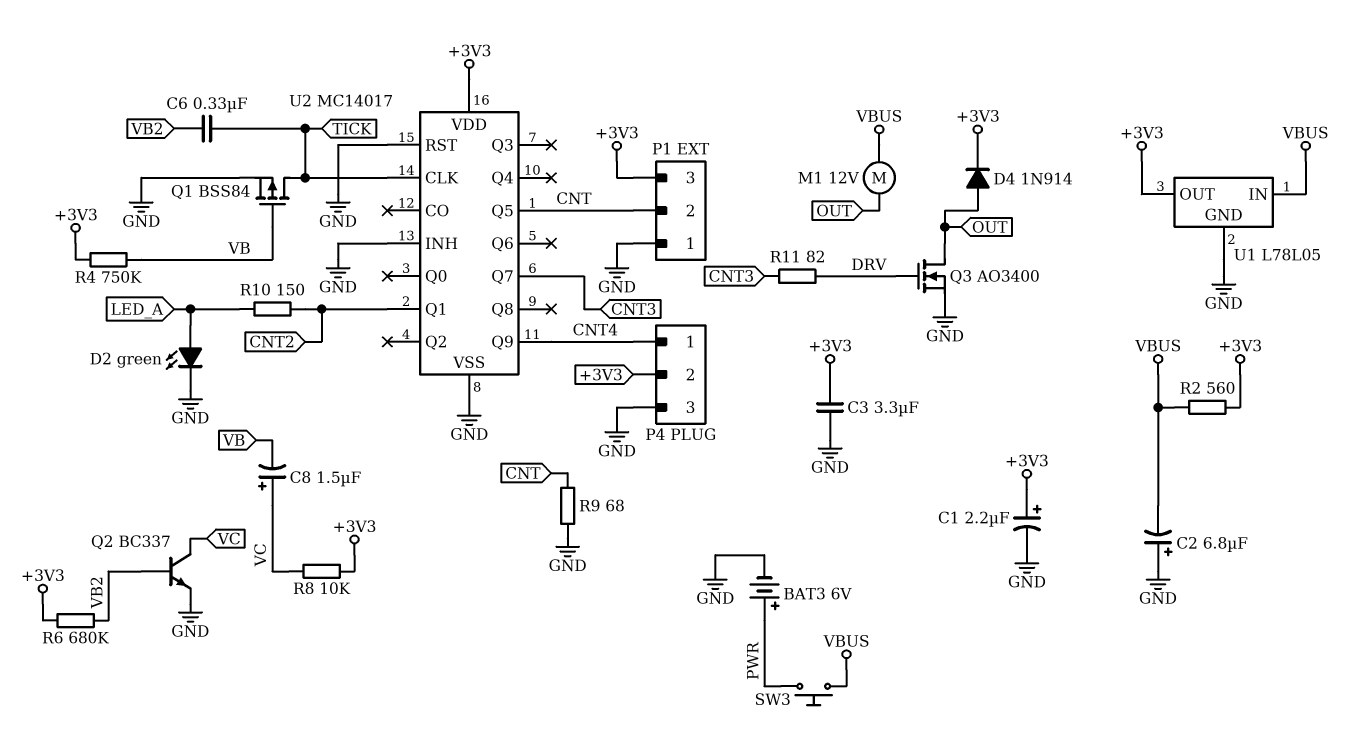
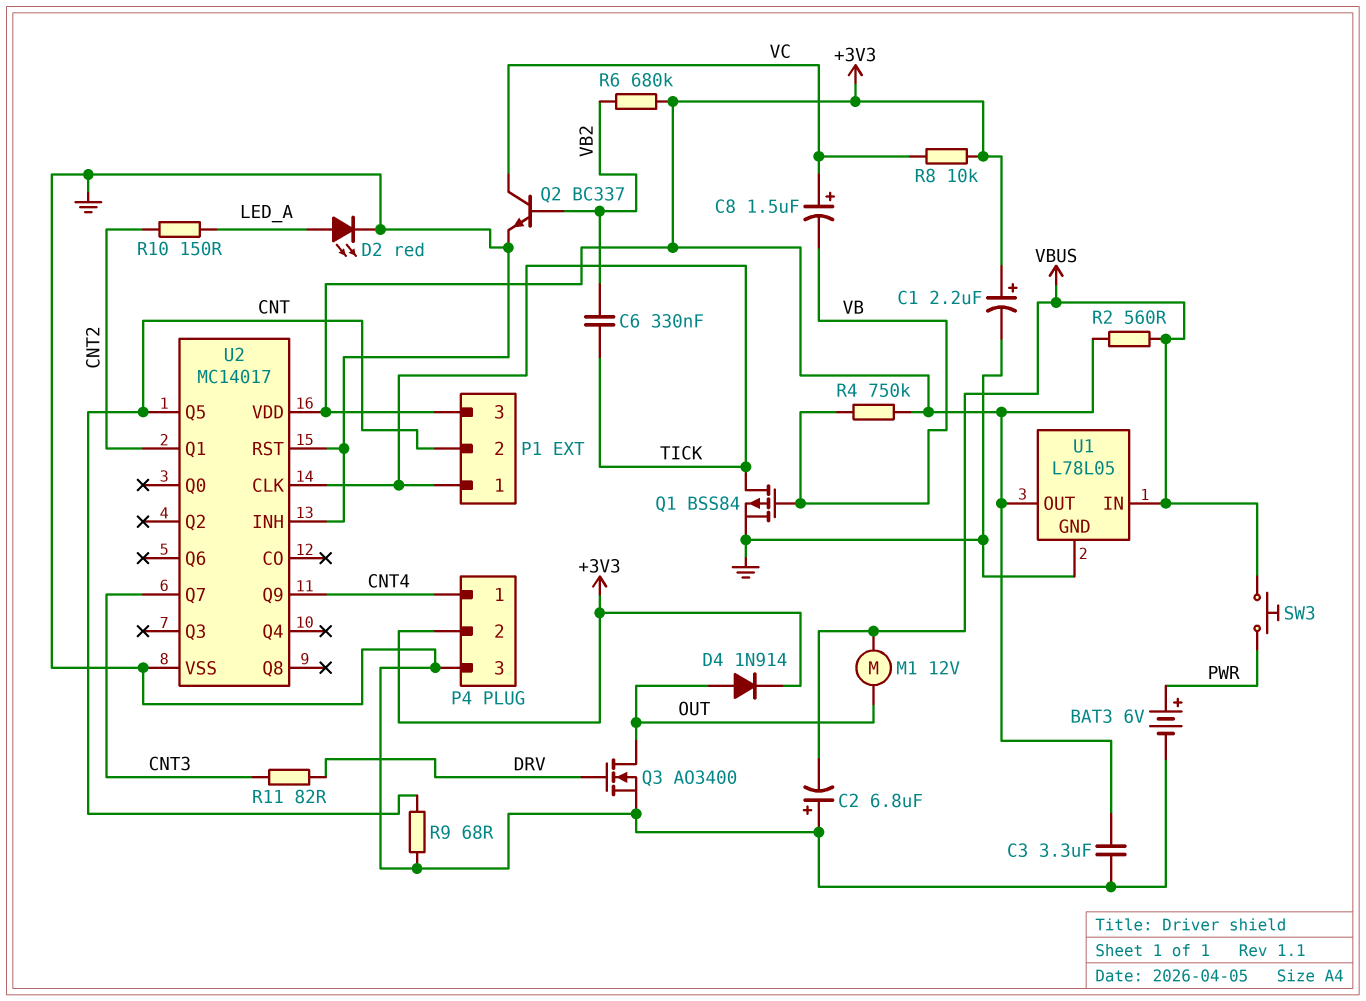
D2: LED green (A LED_A, K GND) -> LED red (A LED_A, K GND)
P1 pin 1: GND -> TICK

